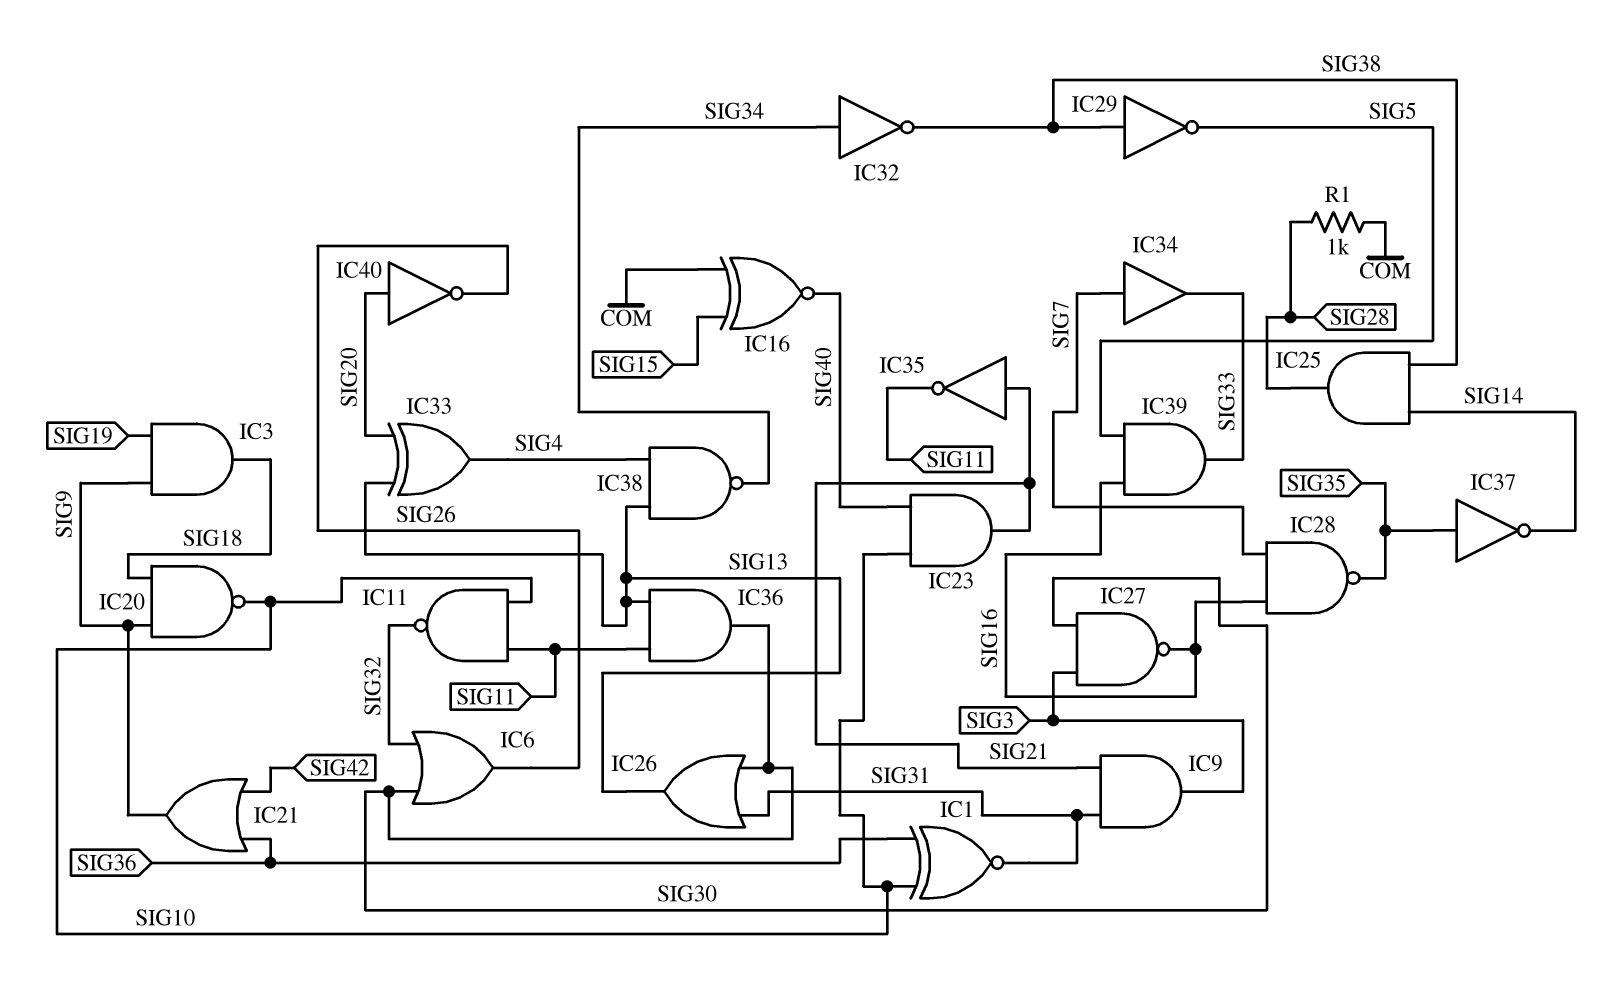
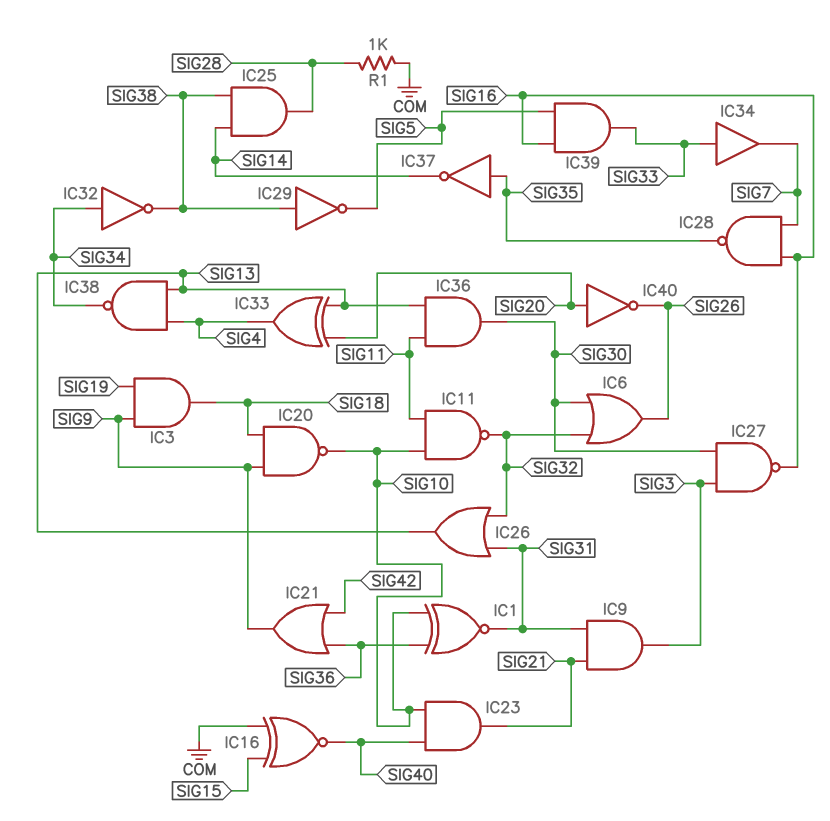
IC26: OR (in SIG30, in SIG31, out SIG13) -> OR (in SIG31, in SIG32, out SIG13)
IC34: buffer (in SIG7, out SIG33) -> buffer (in SIG33, out SIG7)
IC35: NOT (in SIG21, out SIG11) -> none

